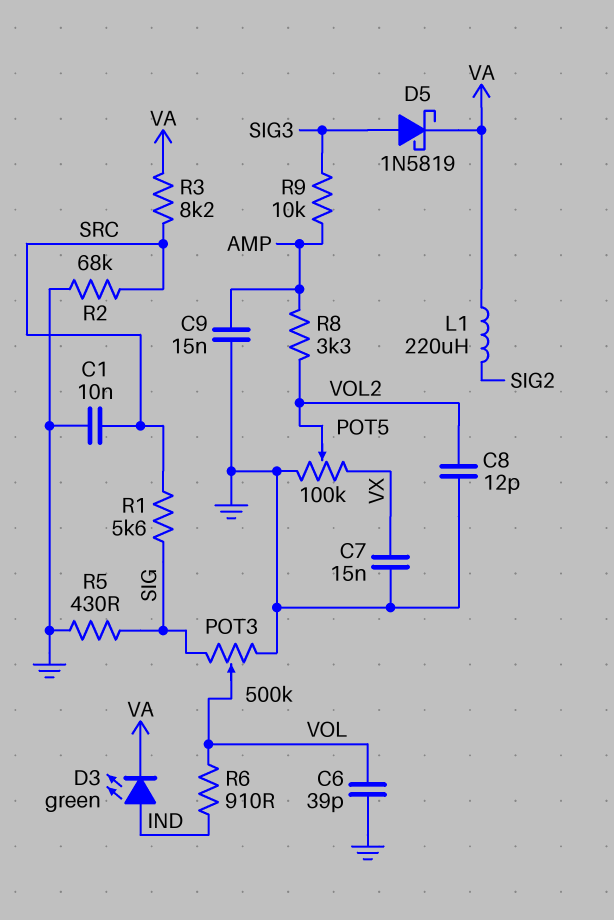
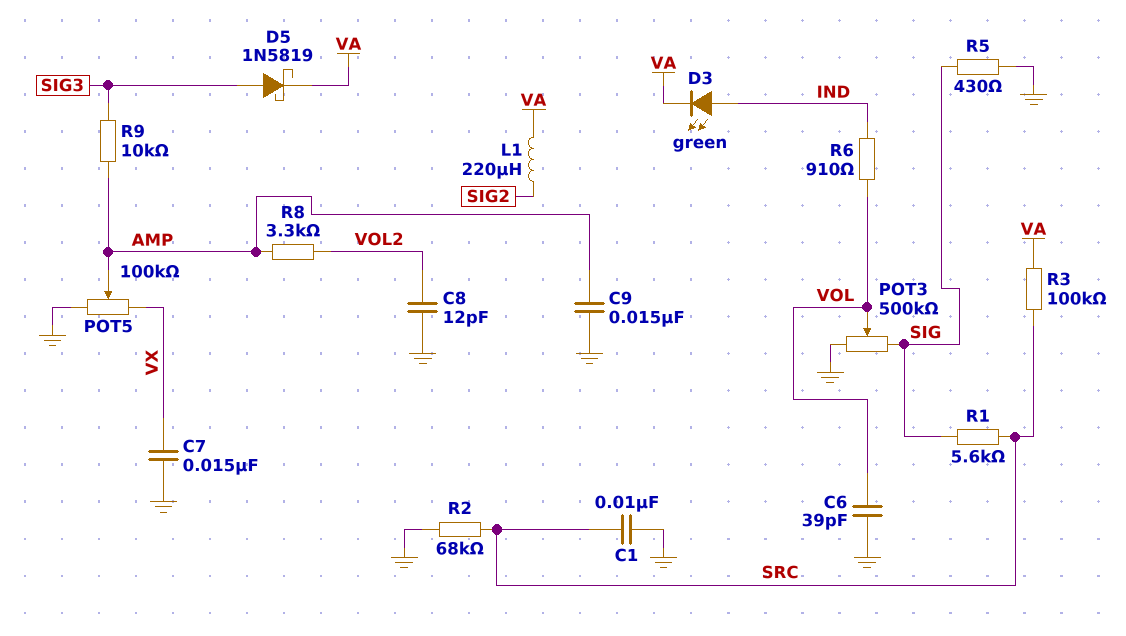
POT5: 100k (GND, VX, wiper VOL2) -> 100k (GND, VX, wiper AMP)
R3: 8.2k (SRC, VA) -> 100k (SRC, VA)

